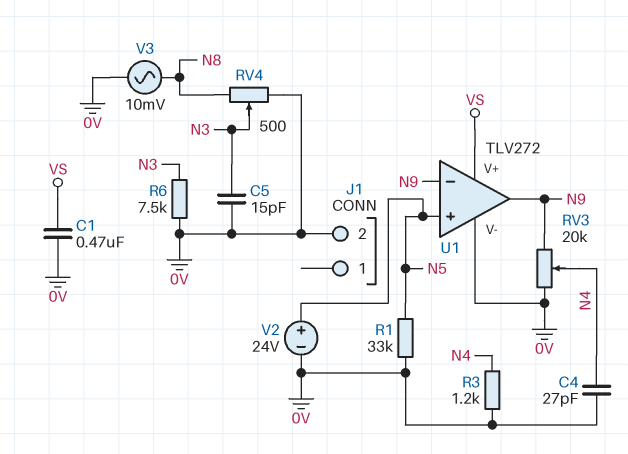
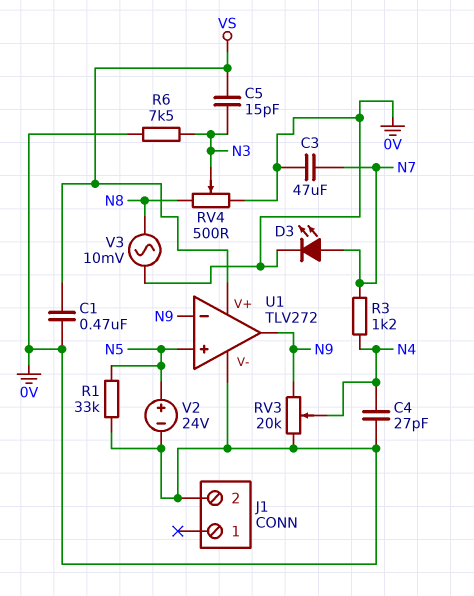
C3: none -> 47uF (0V, N7)
C5: 15pF (0V, N3) -> 15pF (N3, VS)
D3: none -> LED (A N7, K 0V)
R3: 1.2k (0V, N4) -> 1.2k (N4, N7)

